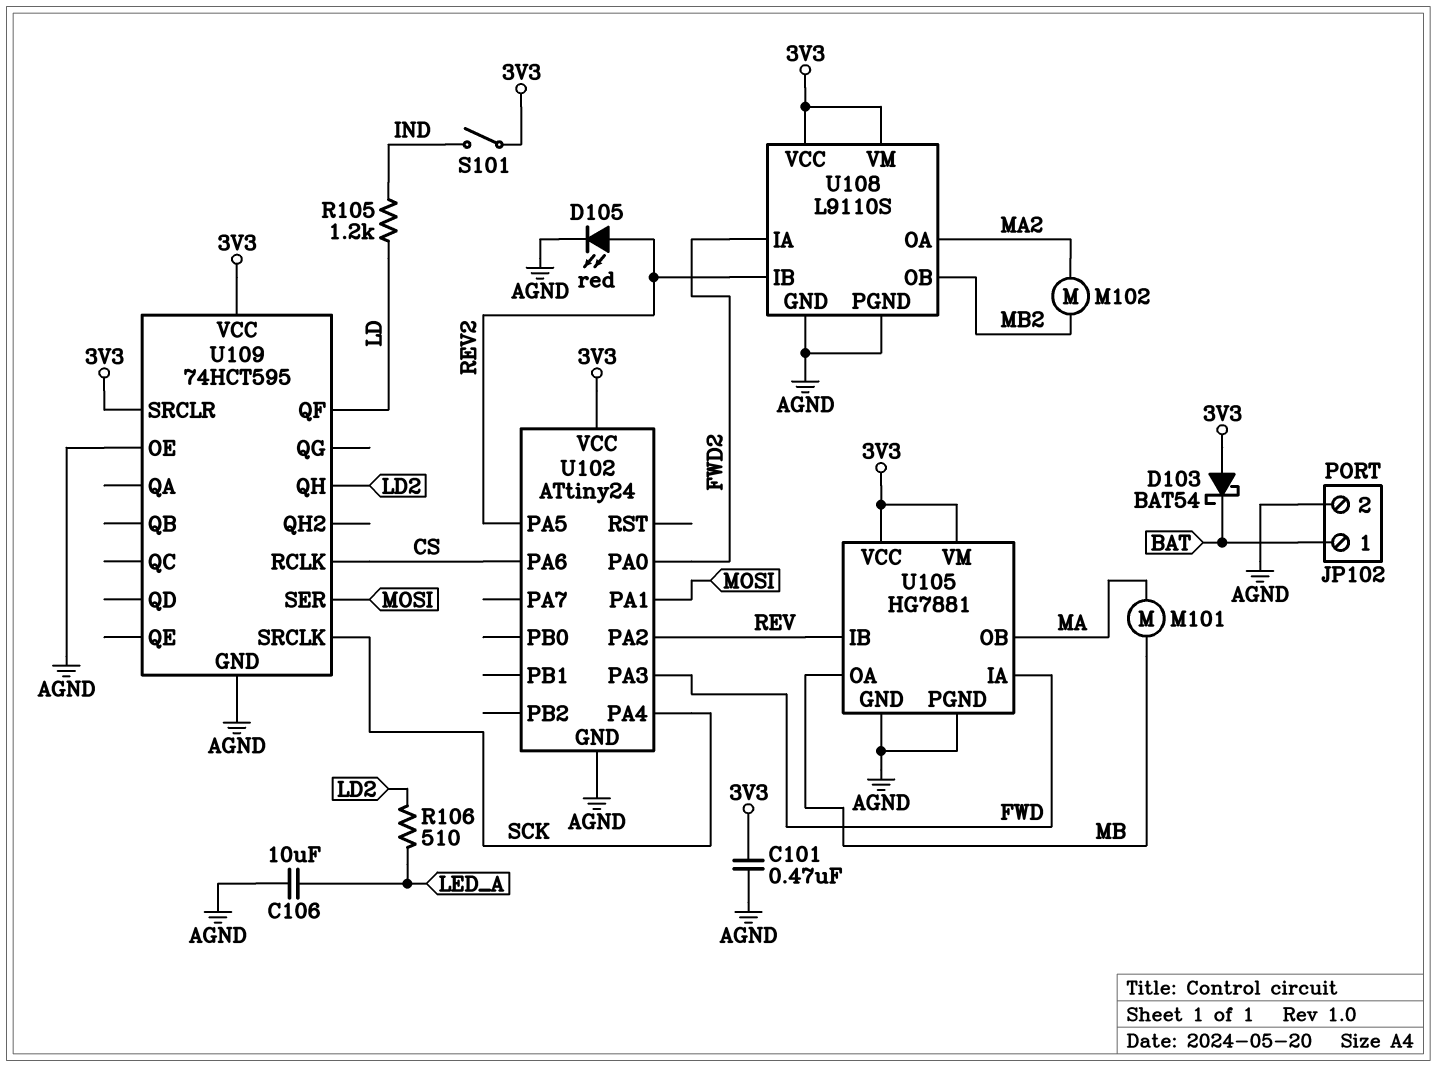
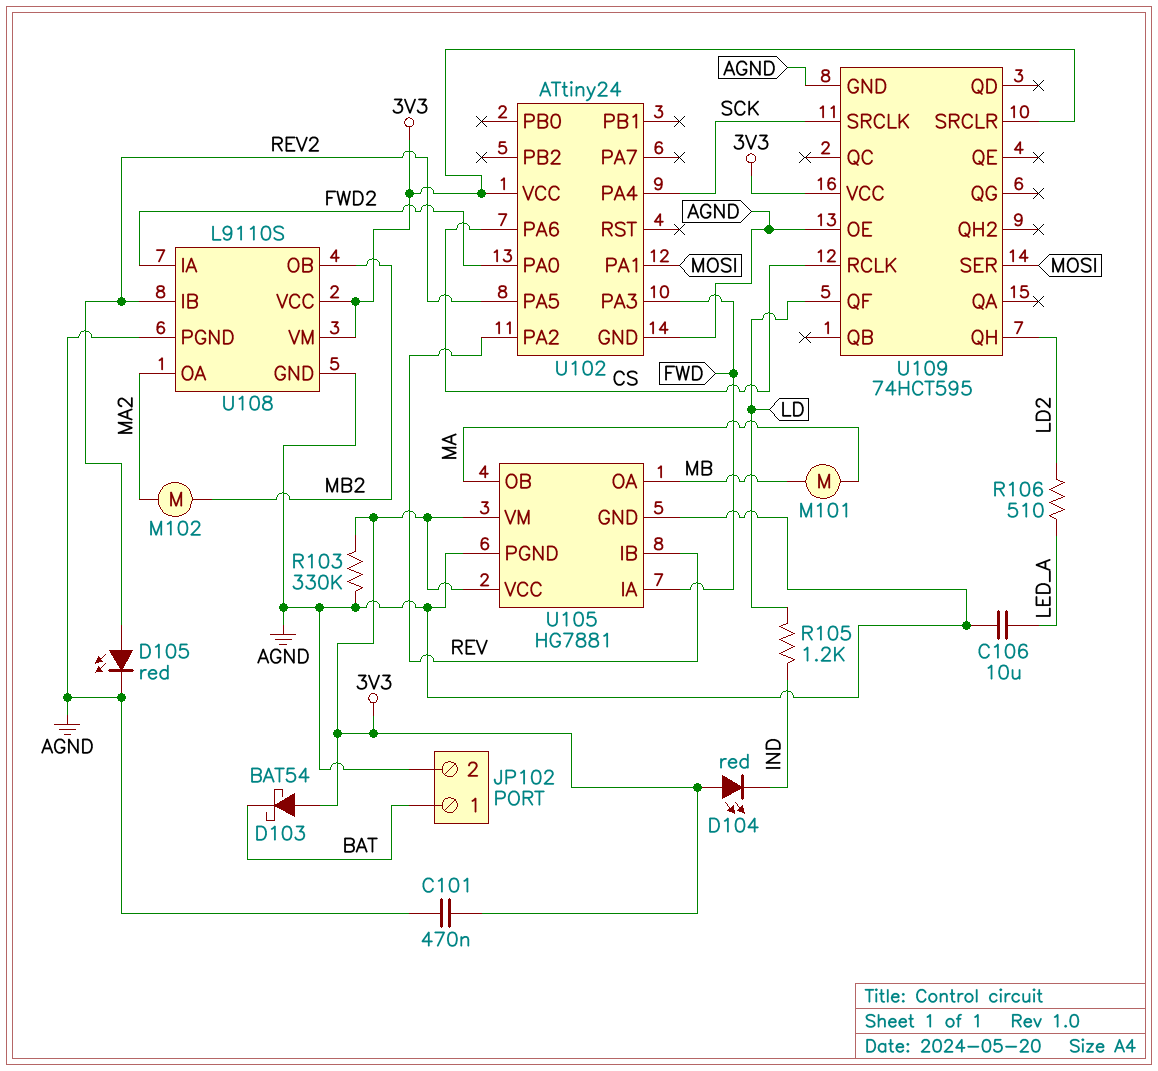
D104: none -> LED red (A 3V3, K IND)
R103: none -> 330k (3V3, AGND)
S101: switch (3V3, IND) -> none

